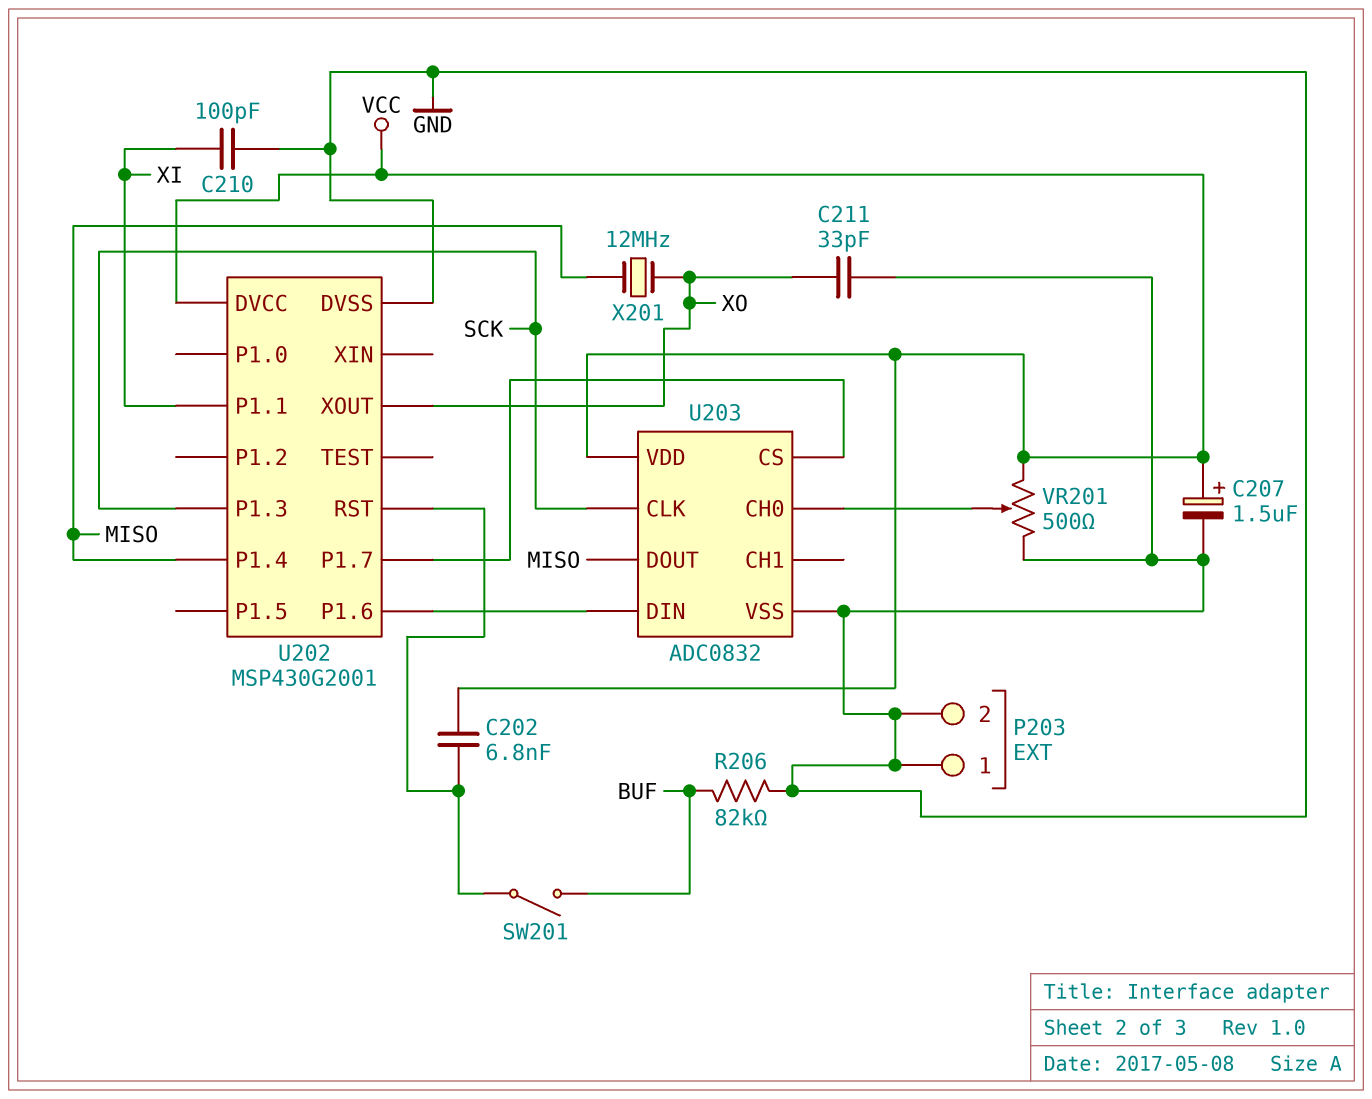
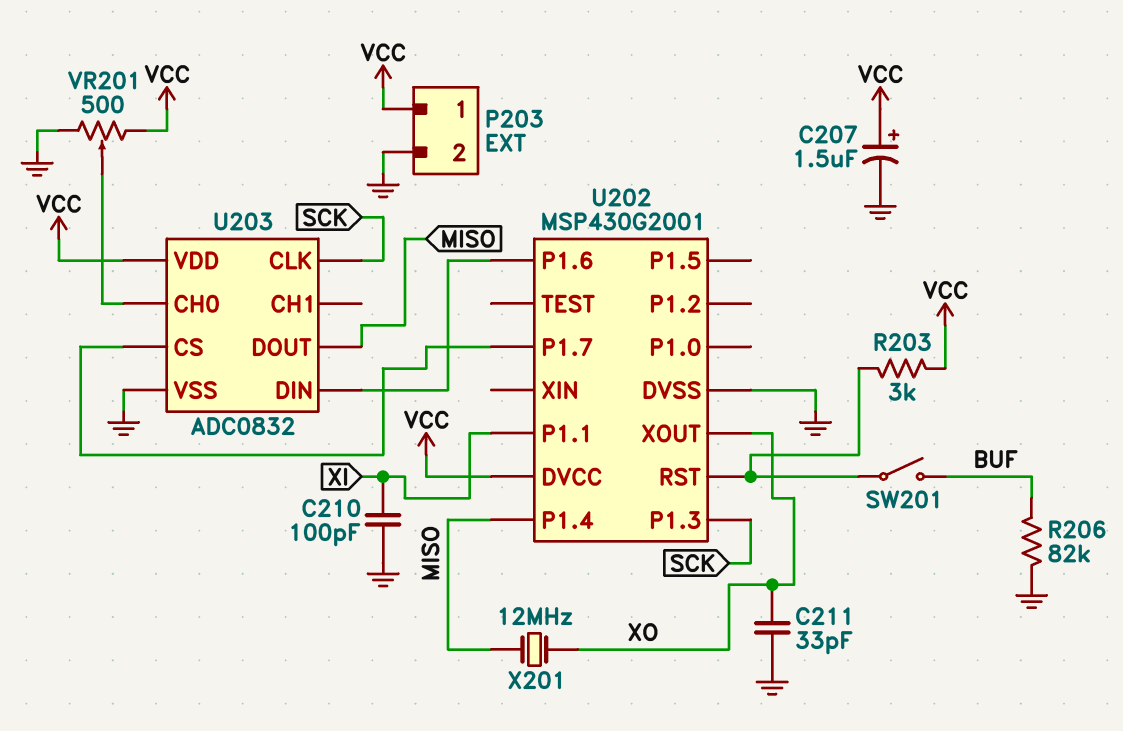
C202: 6.8nF (U202/RST, VCC) -> none
P203 pin 1: GND -> VCC
R203: none -> 3k (U202/RST, VCC)

